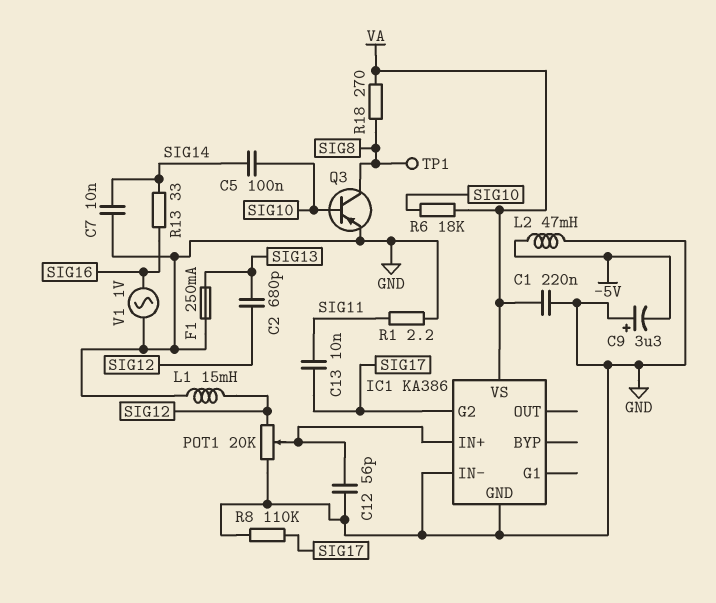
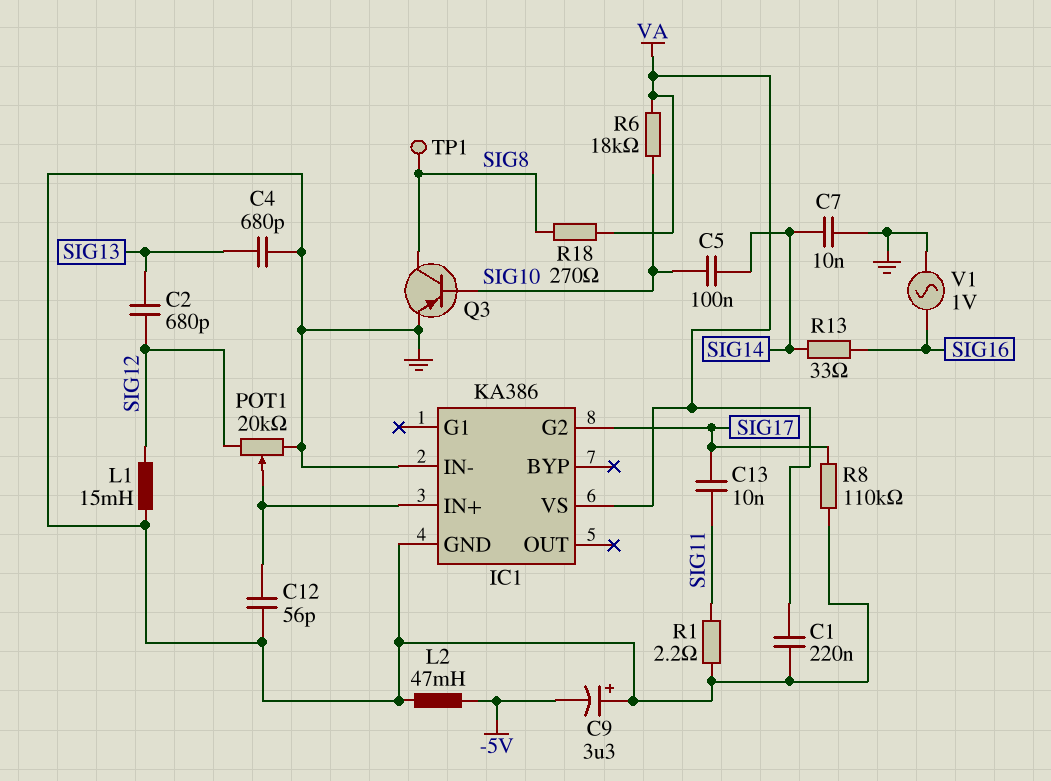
C4: none -> 680pF (GND, SIG13)
F1: 250mA (GND, SIG13) -> none

